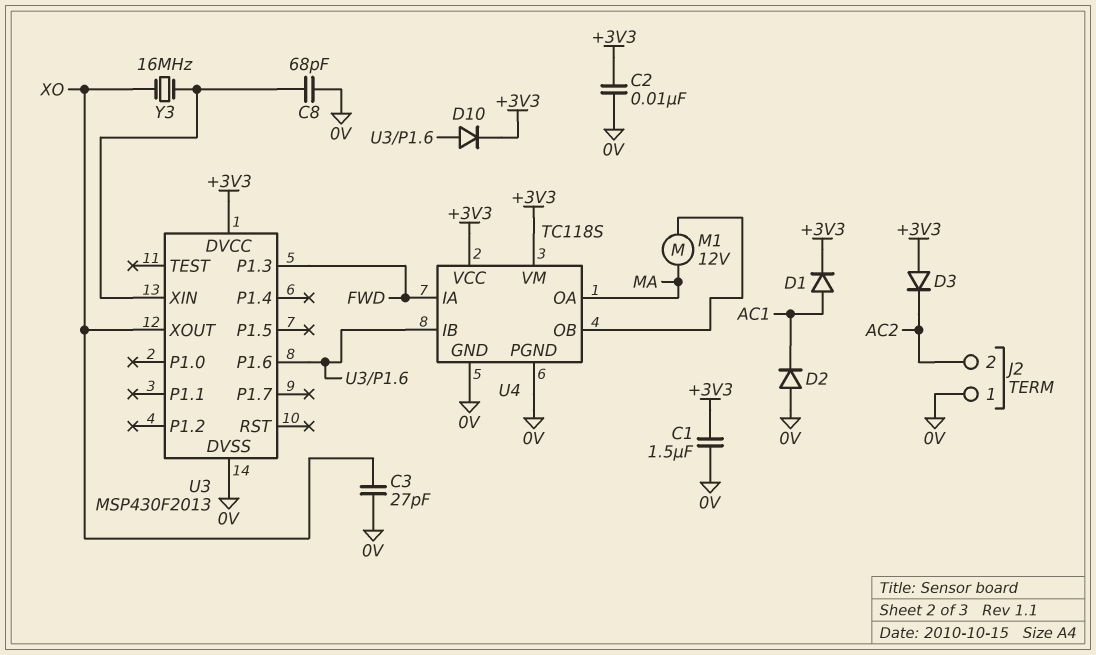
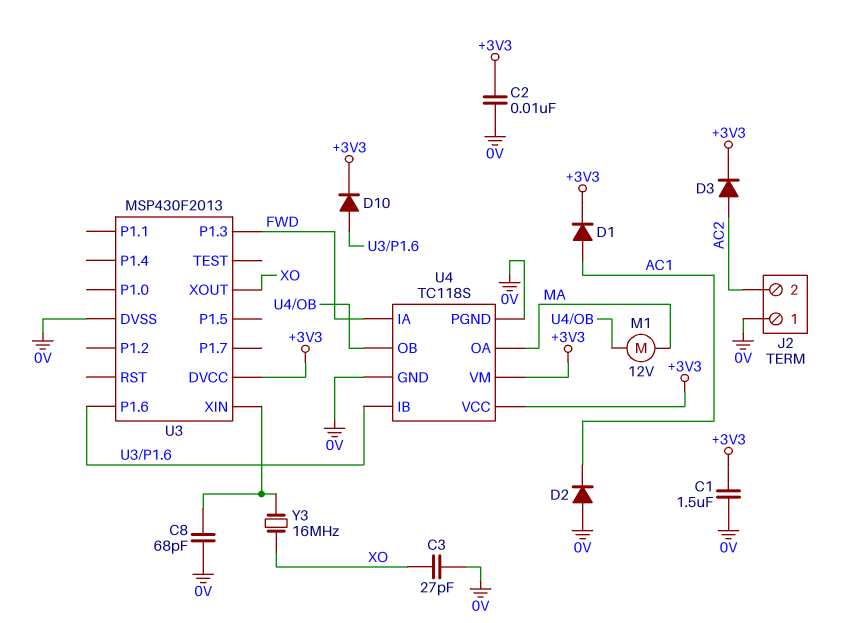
D3: diode (A +3V3, K AC2) -> diode (A AC2, K +3V3)

